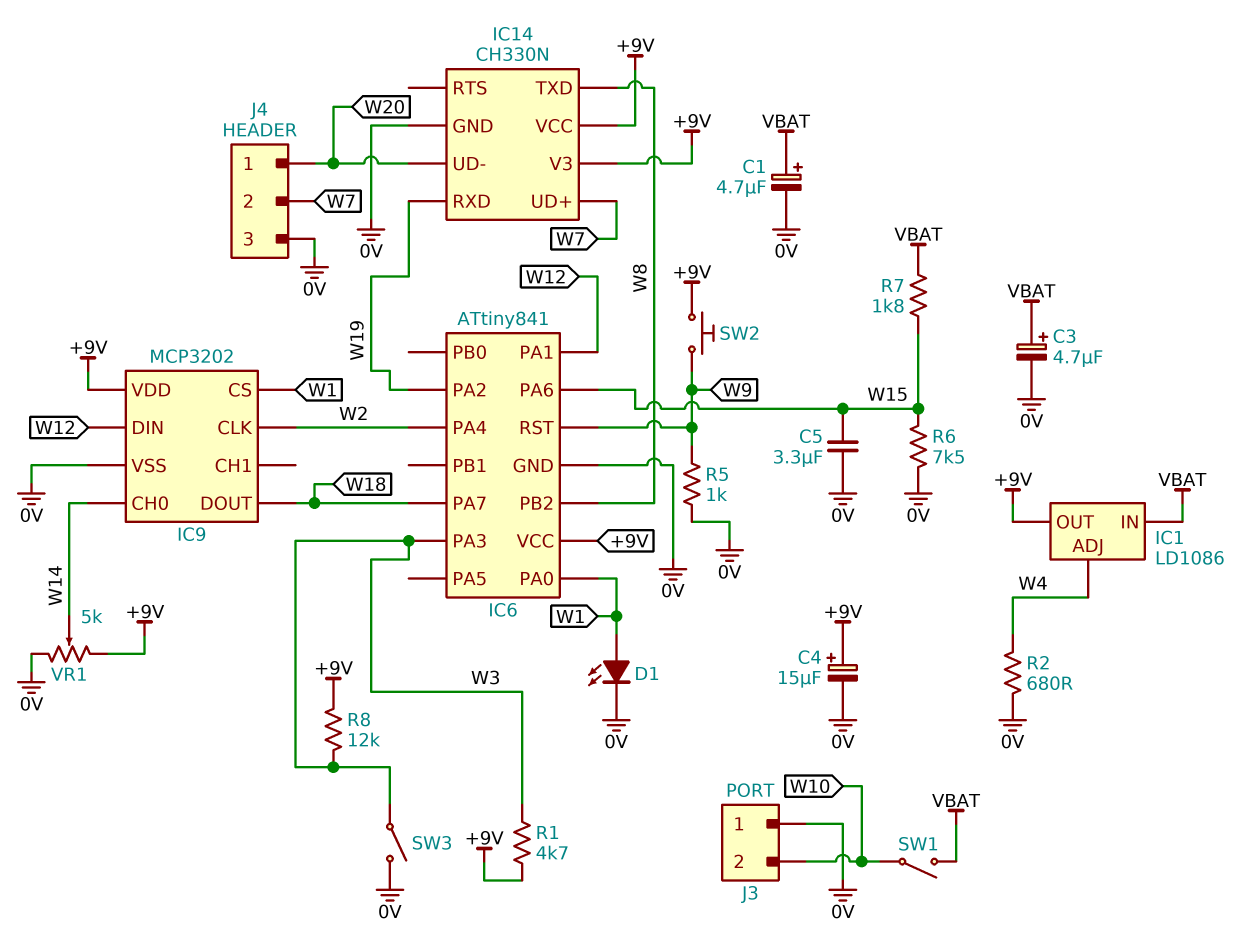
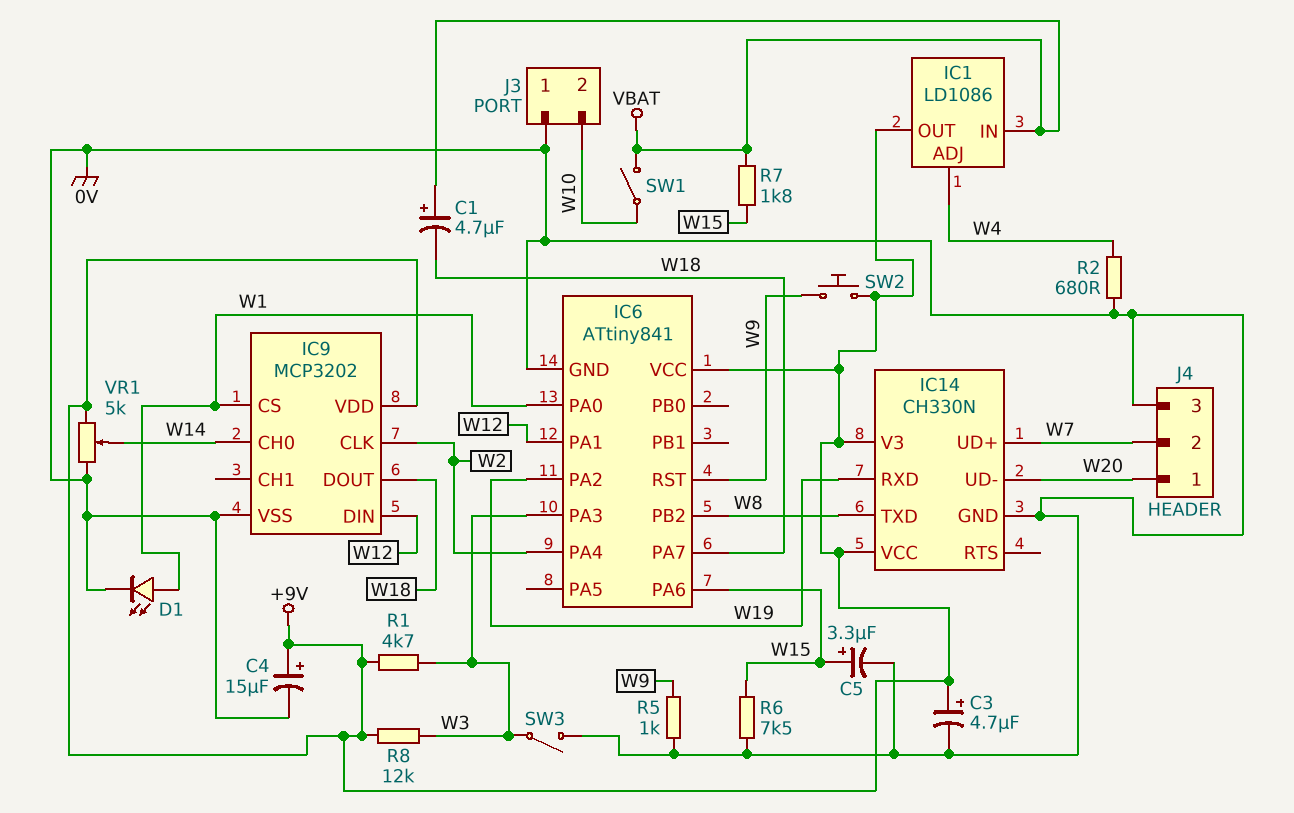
C1: 4.7uF (plus VBAT, minus 0V) -> 4.7uF (plus VBAT, minus W18)
C3: 4.7uF (plus VBAT, minus 0V) -> 4.7uF (plus +9V, minus 0V)
C5: 3.3uF (0V, W15) -> 3.3uF (plus W15, minus 0V)

